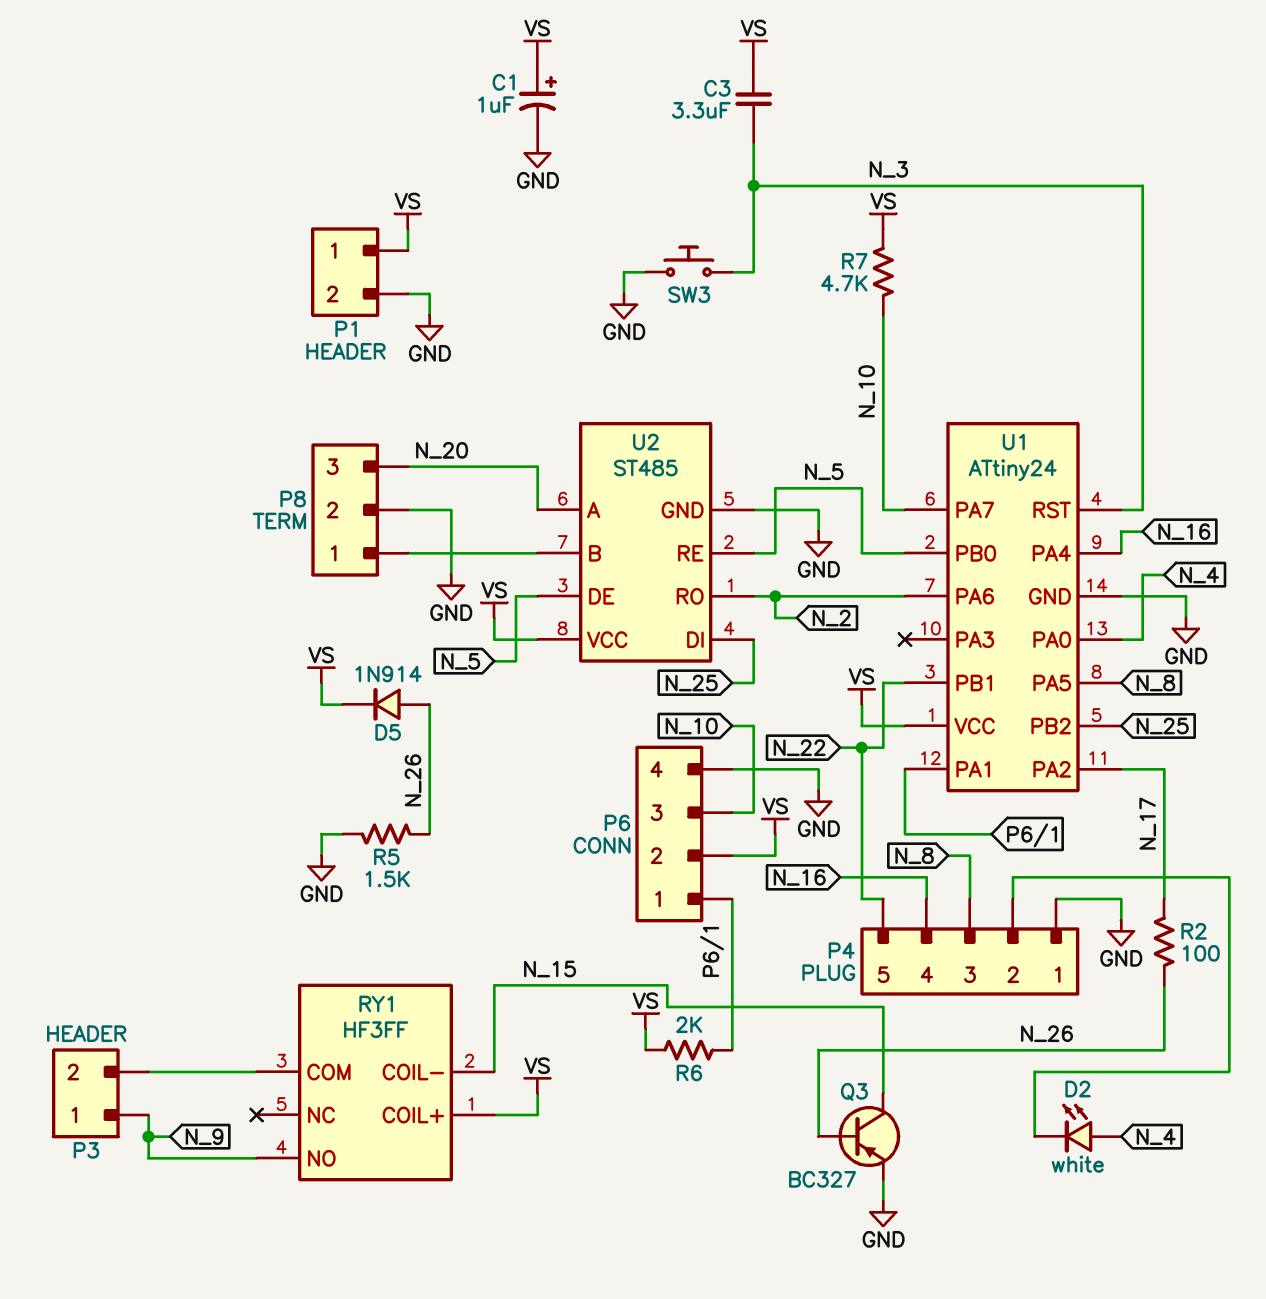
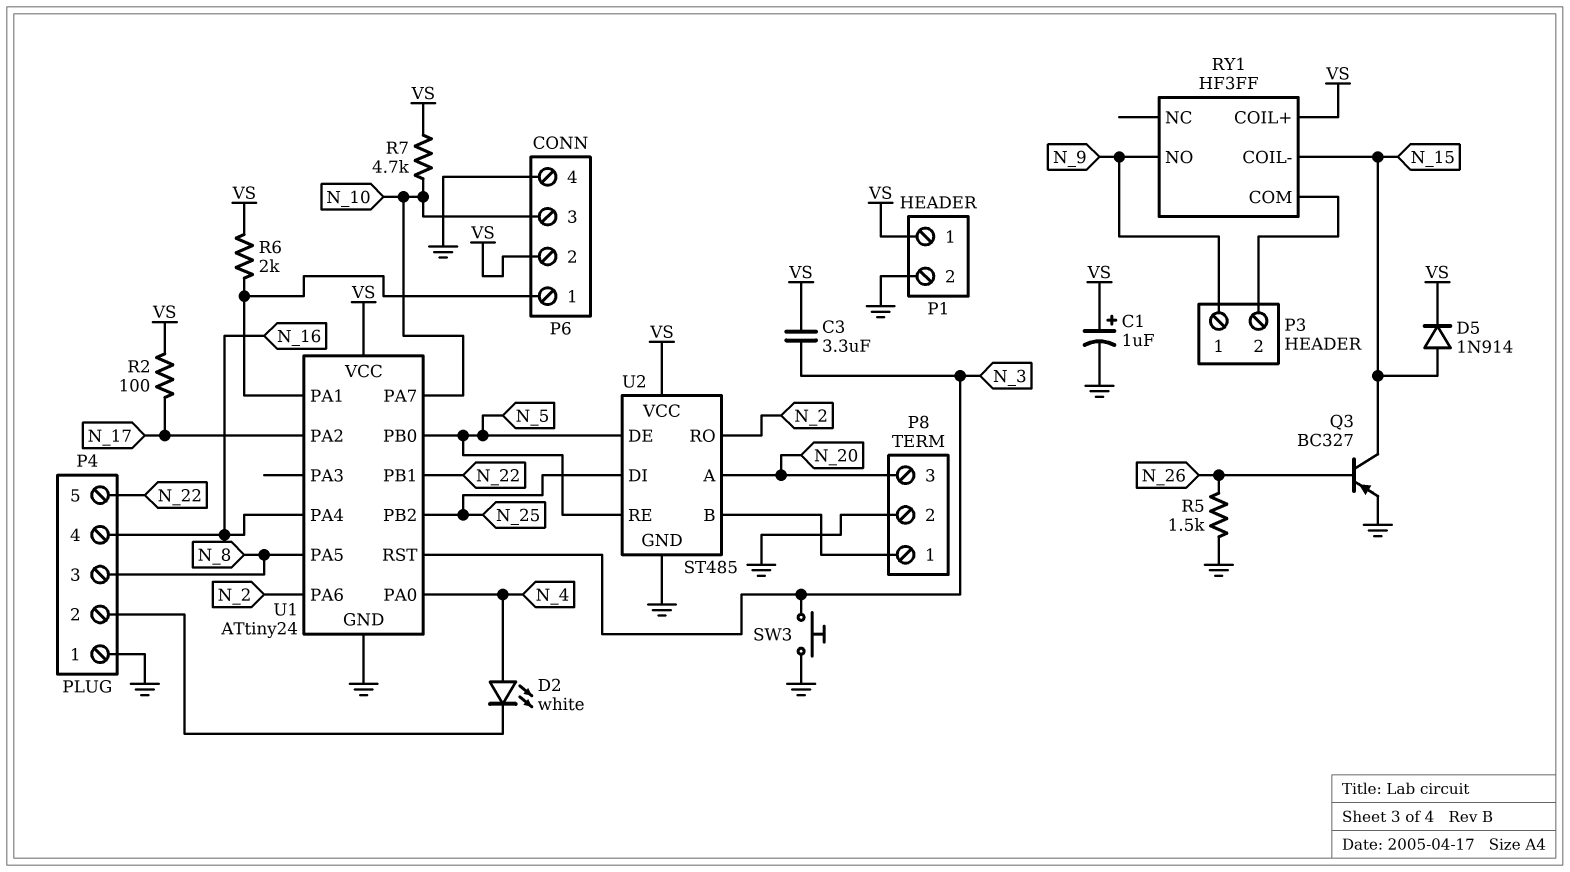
D5: diode 1N914 (A N_26, K VS) -> diode 1N914 (A N_15, K VS)
R2: 100 (N_17, N_26) -> 100 (N_17, VS)

